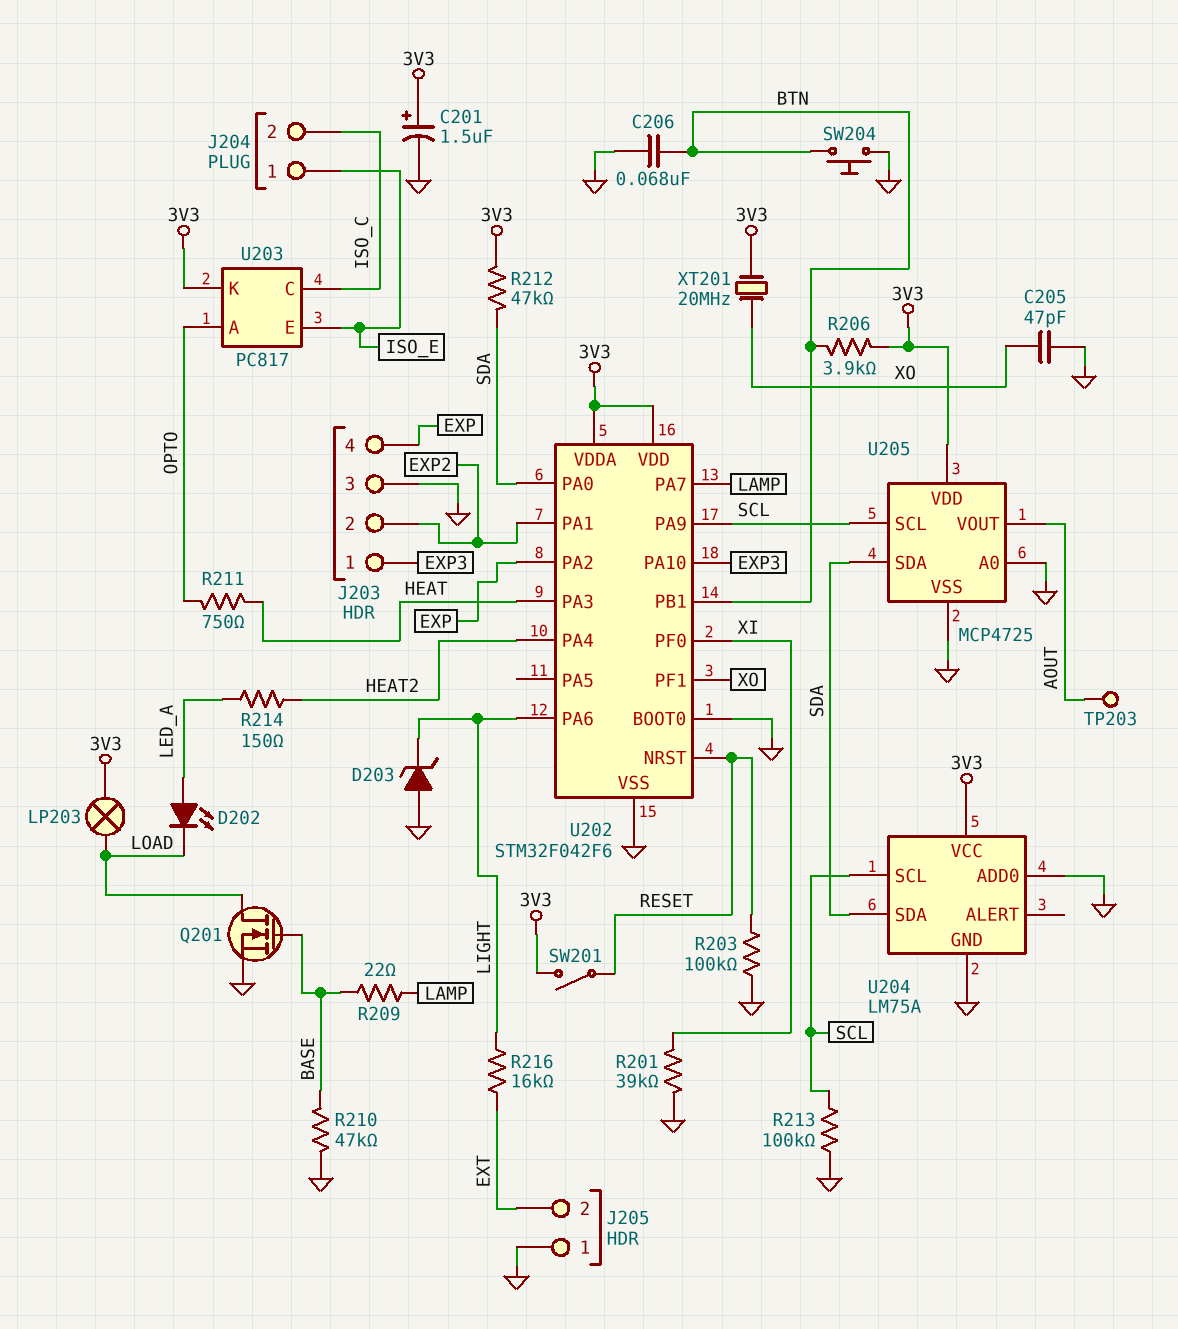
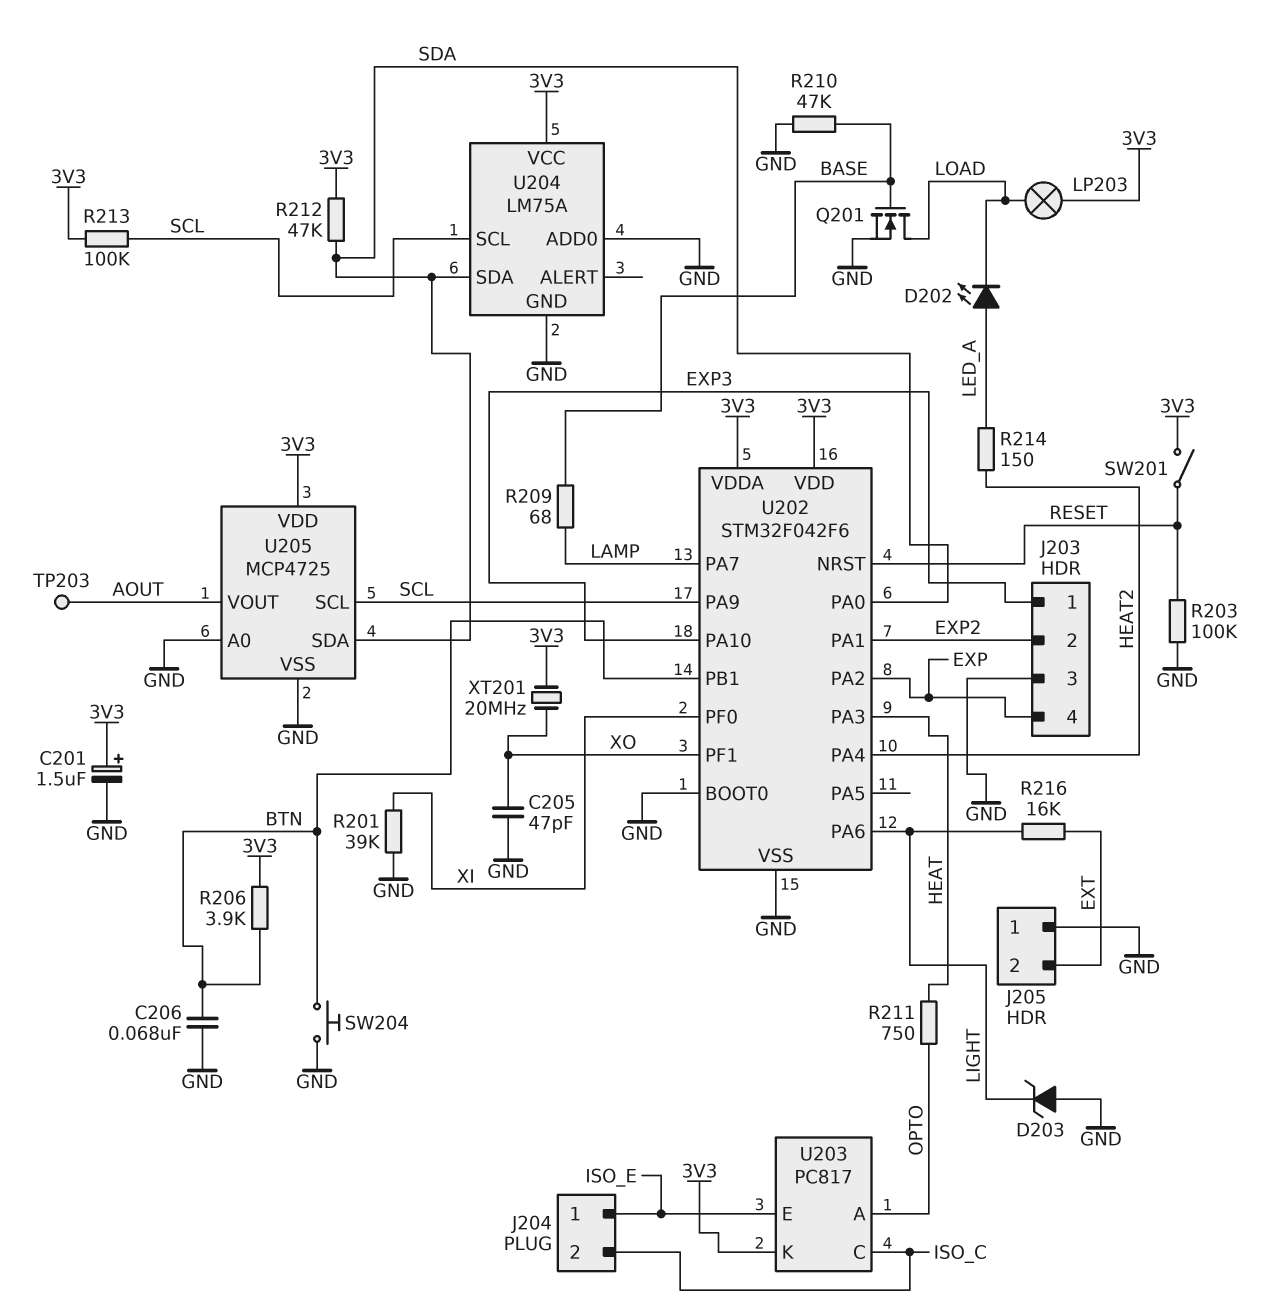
R209: 22 (BASE, LAMP) -> 68 (BASE, LAMP)
R213: 100k (GND, SCL) -> 100k (3V3, SCL)

